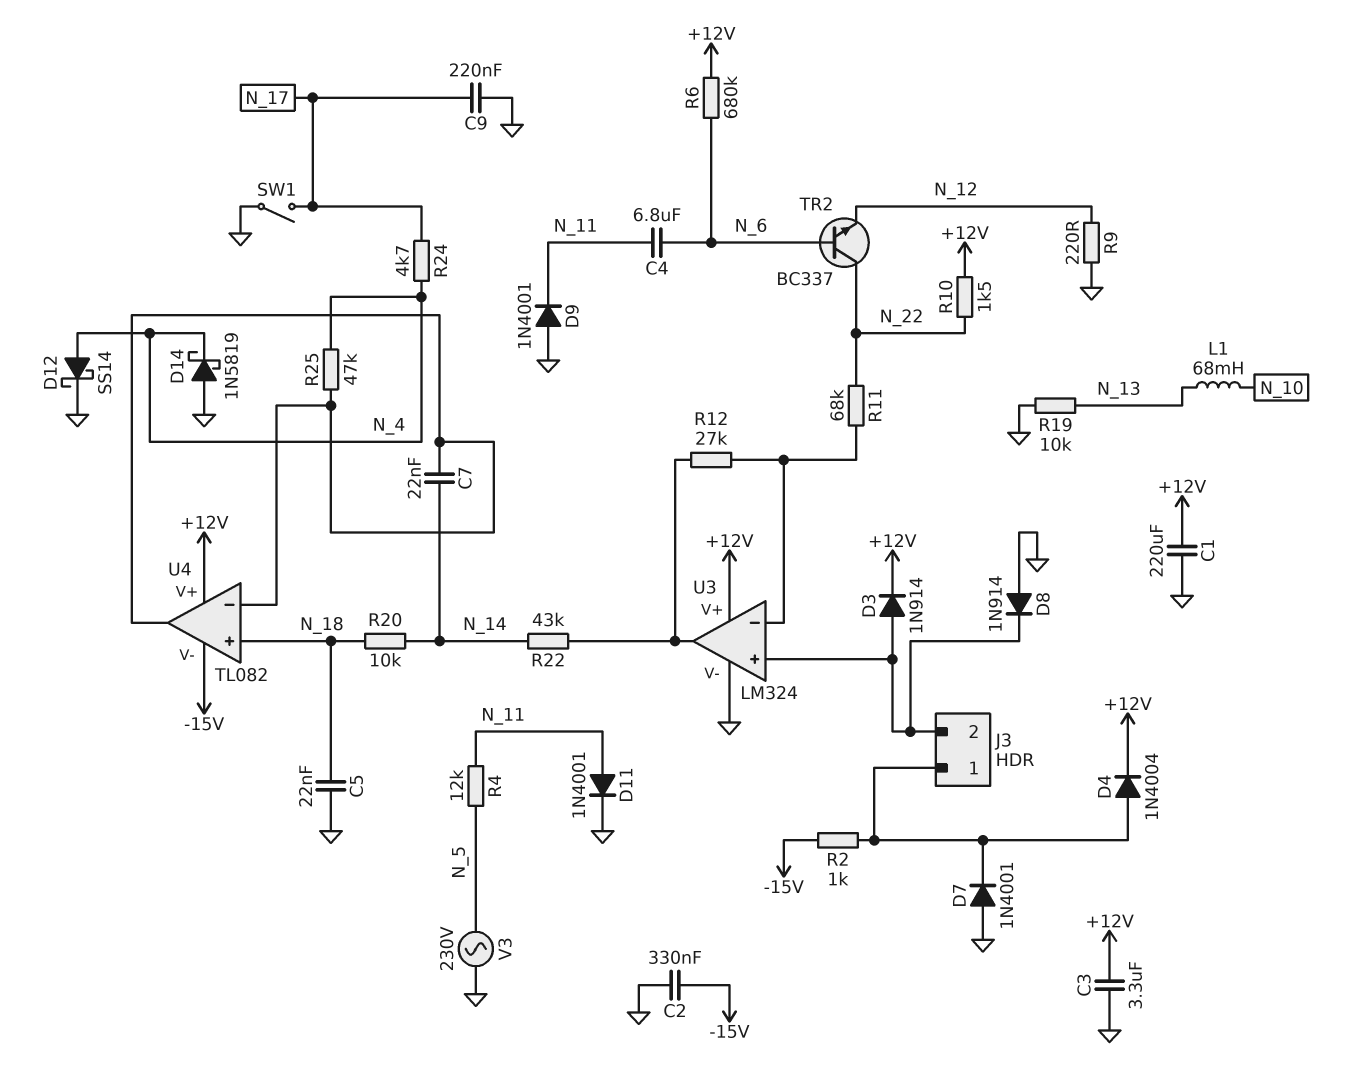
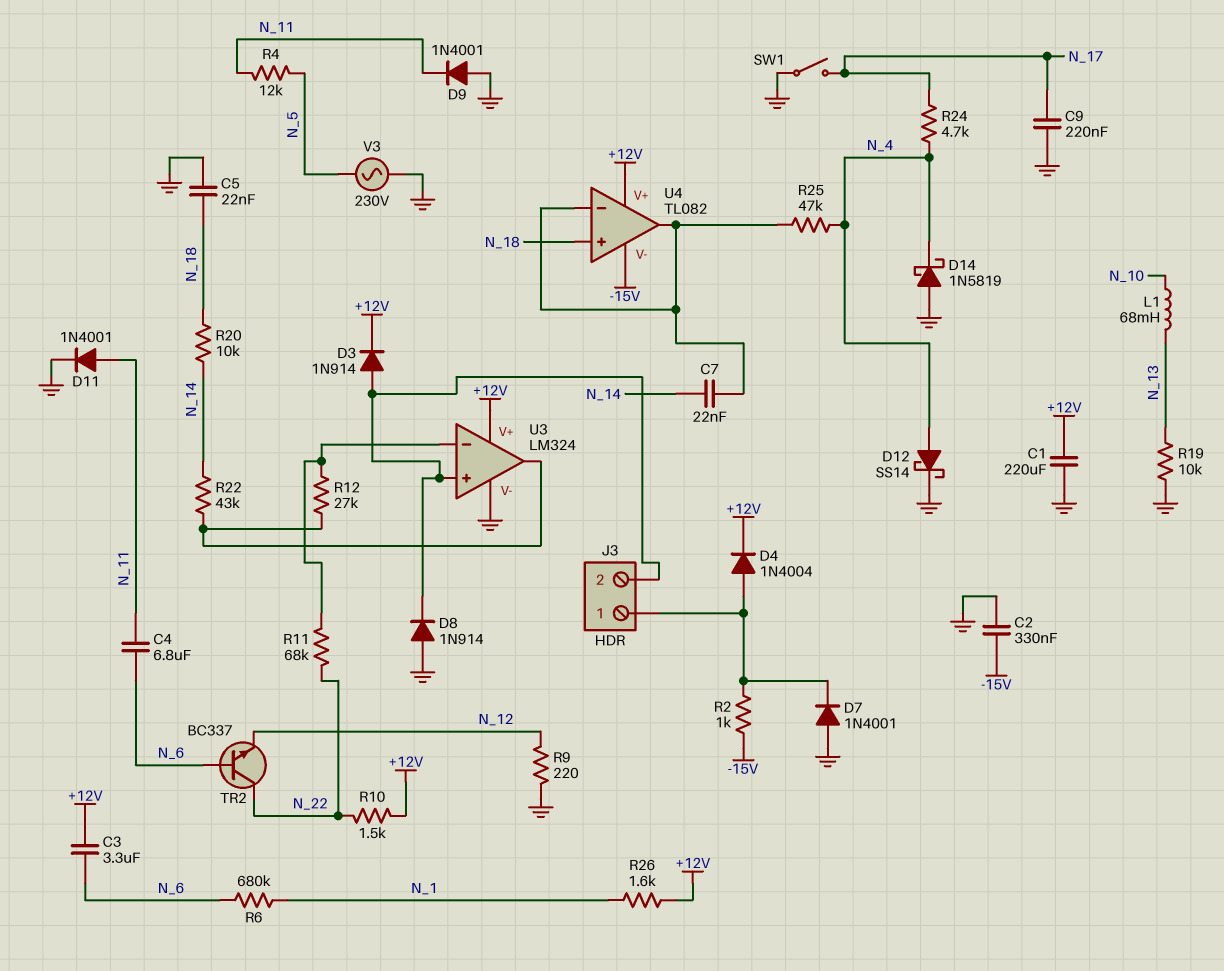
C3: 3.3uF (+12V, GND) -> 3.3uF (+12V, N_6)
R6: 680k (+12V, N_6) -> 680k (N_1, N_6)
R26: none -> 1.6k (+12V, N_1)

